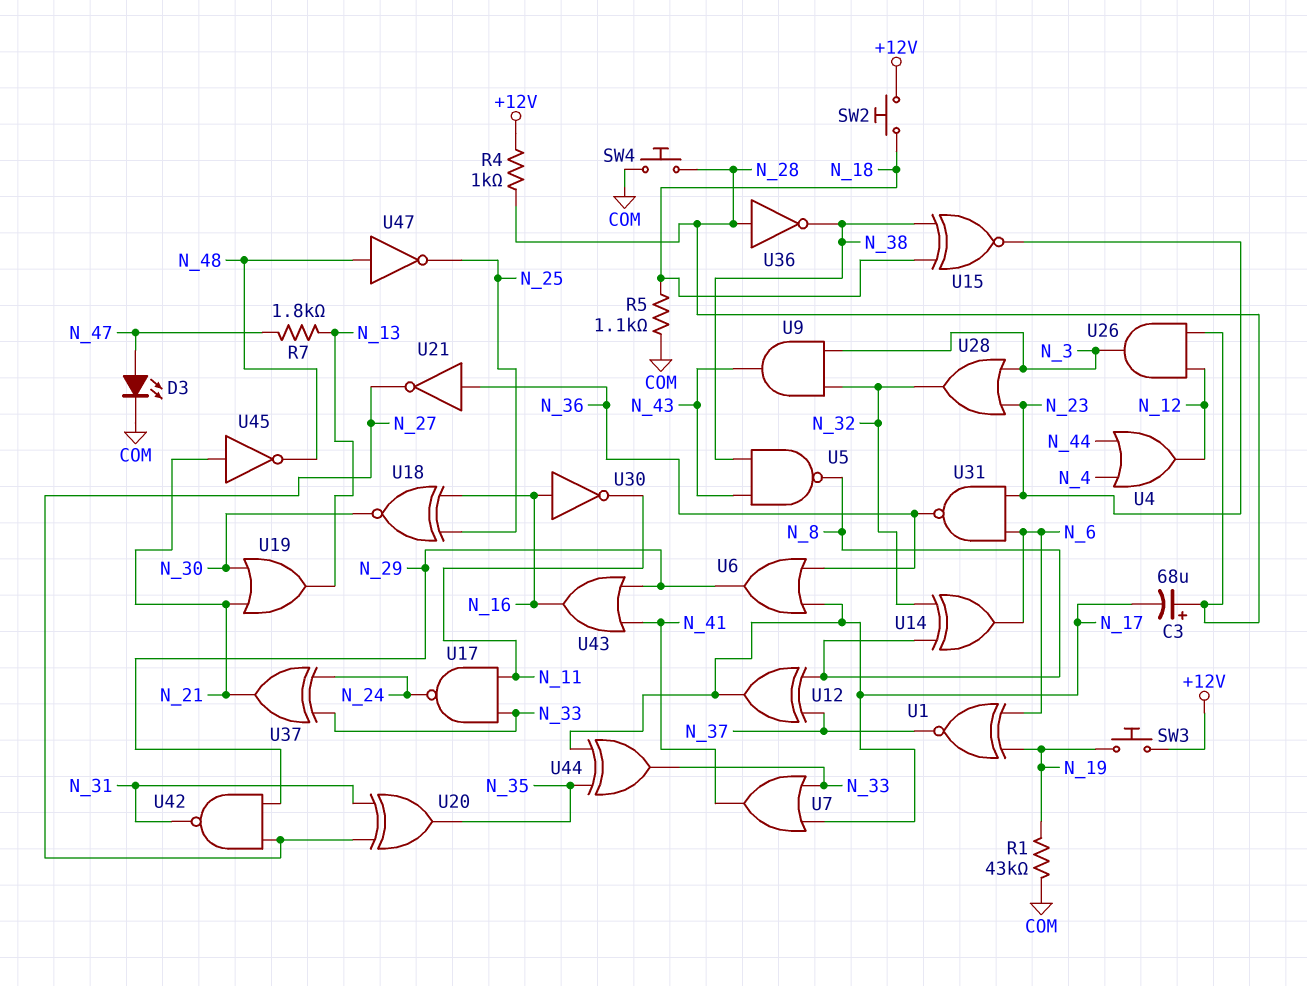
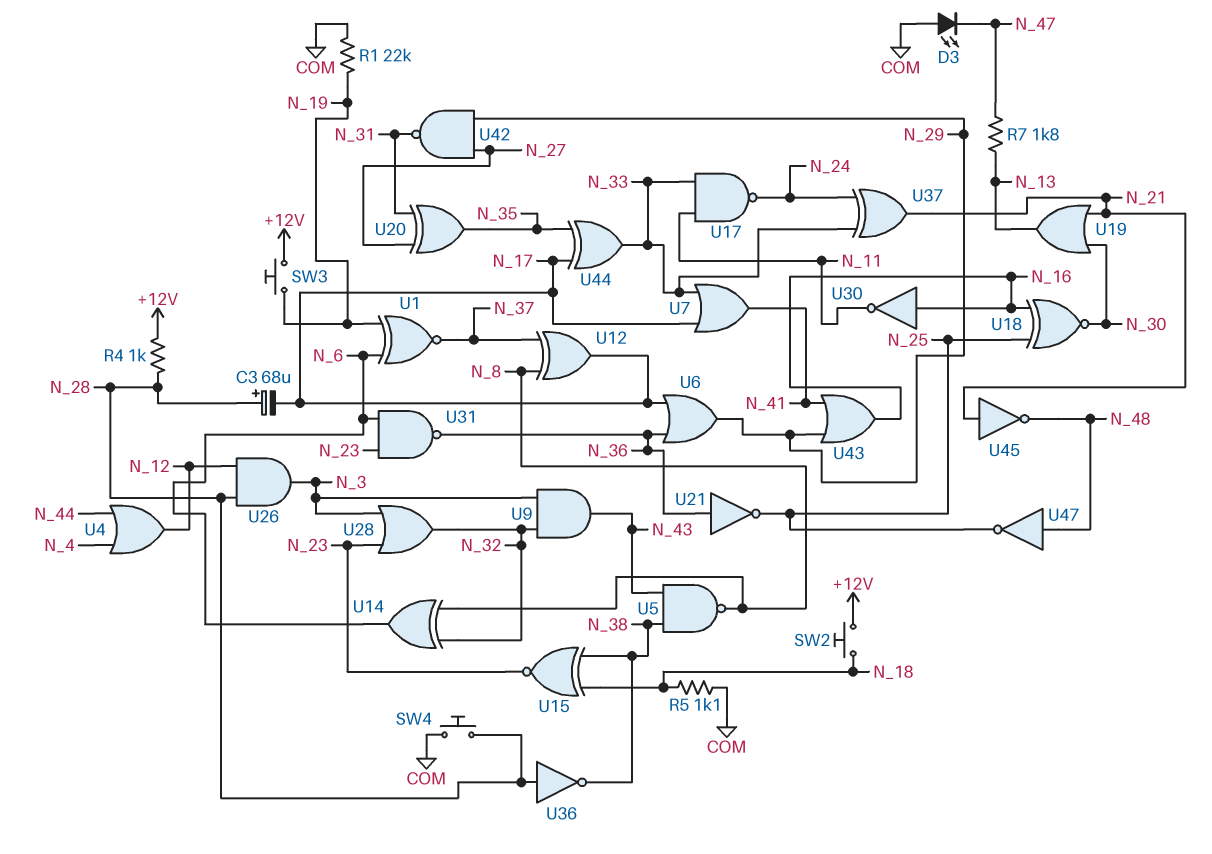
D3: LED (A N_47, K COM) -> LED (A COM, K N_47)
R1: 43k (COM, N_19) -> 22k (COM, N_19)
U21: NOT (in N_36, out N_27) -> NOT (in N_36, out N_25)

